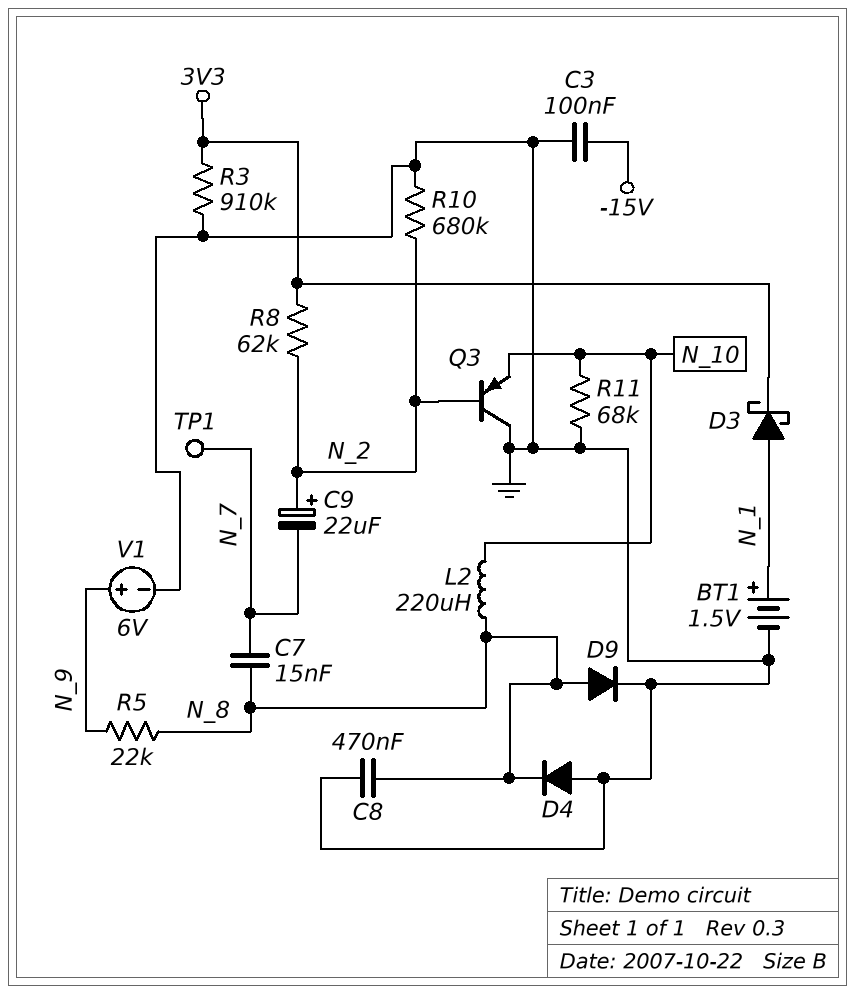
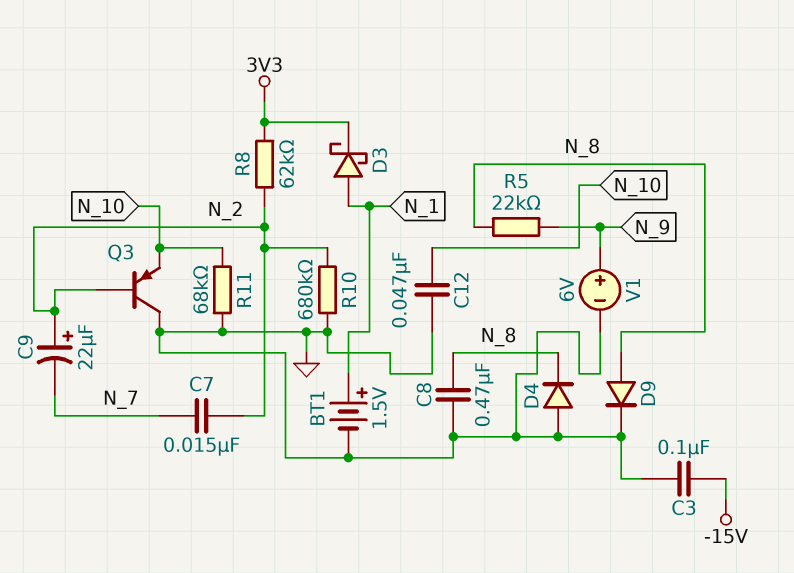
C7: 15nF (N_7, N_8) -> 15nF (N_2, N_7)
C12: none -> 47nF (GND, N_10)
L2: 220uH (N_8, N_10) -> none
R3: 910k (3V3, GND) -> none
TP1: test point (N_7) -> none

